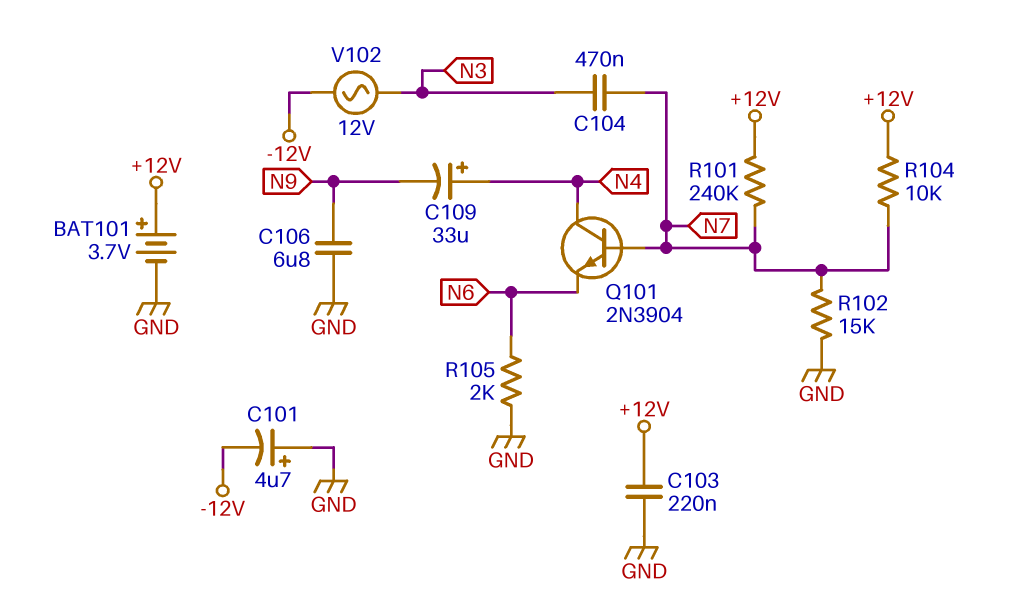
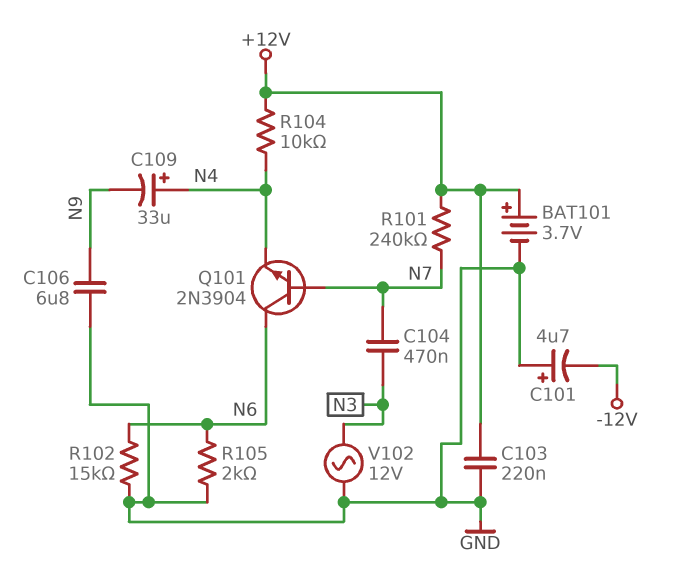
Q101: NPN 2N3904 (B N7, C N4, E N6) -> NPN 2N3904 (B N7, C N6, E N4)
R102: 15k (GND, N7) -> 15k (GND, N6)
R104: 10k (+12V, N7) -> 10k (+12V, N4)
V102: AC 12V (-12V, N3) -> AC 12V (GND, N3)

